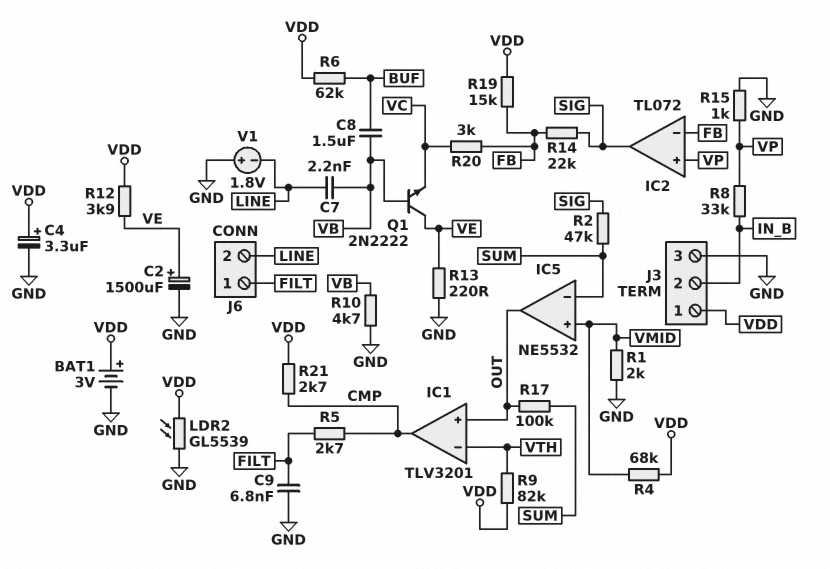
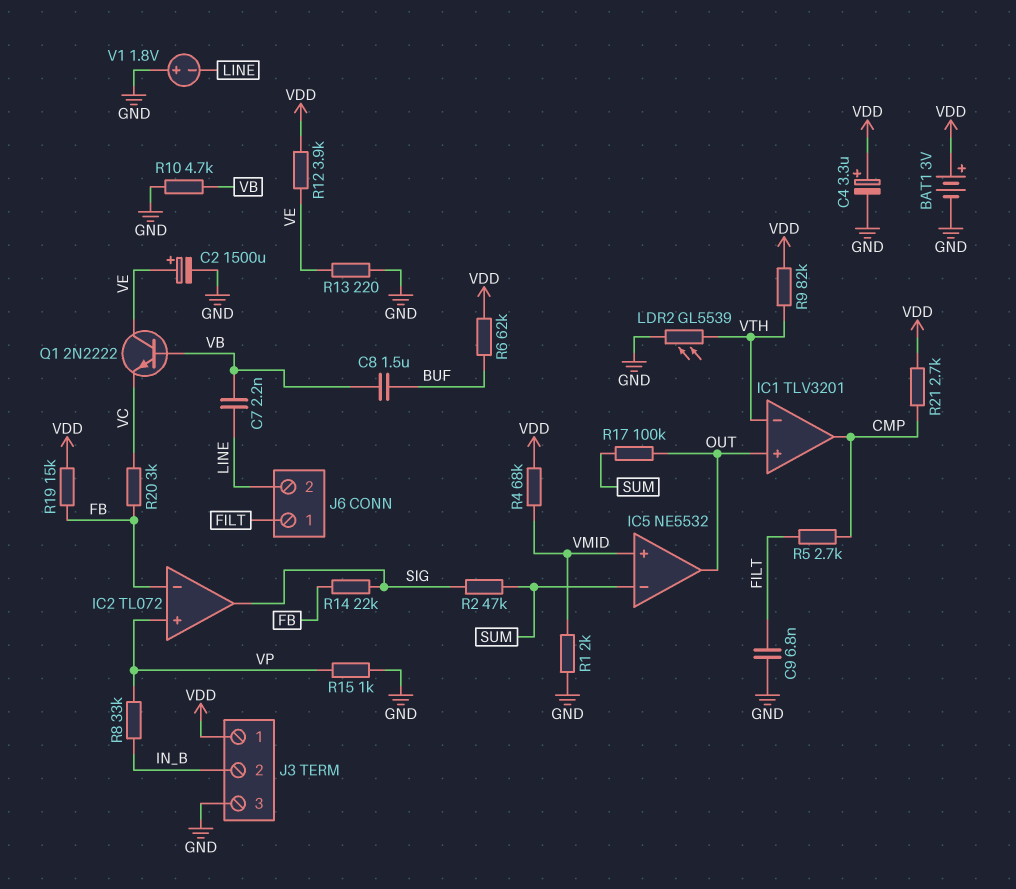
LDR2: GL5539 (GND, VDD) -> GL5539 (GND, VTH)

